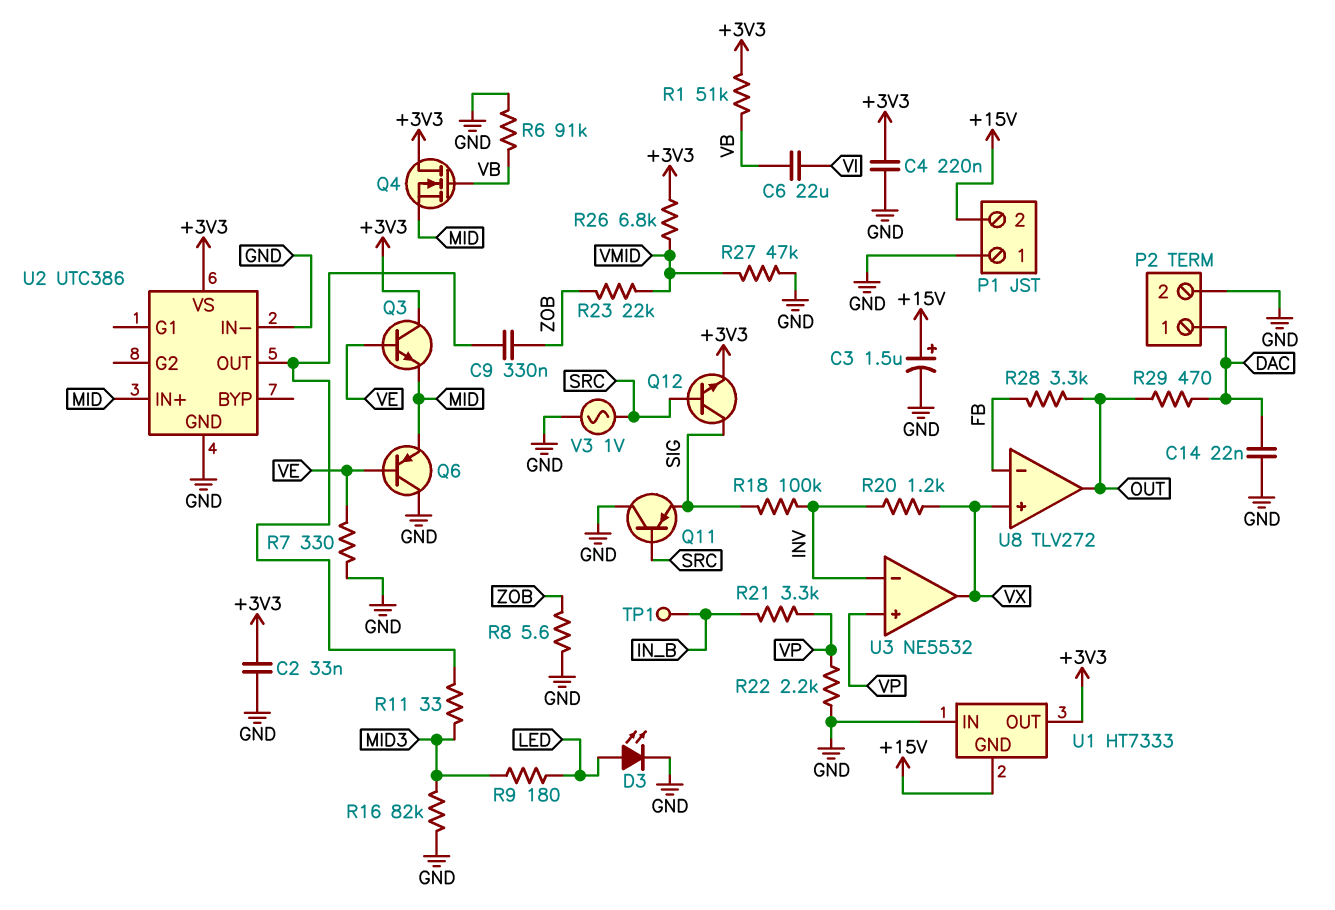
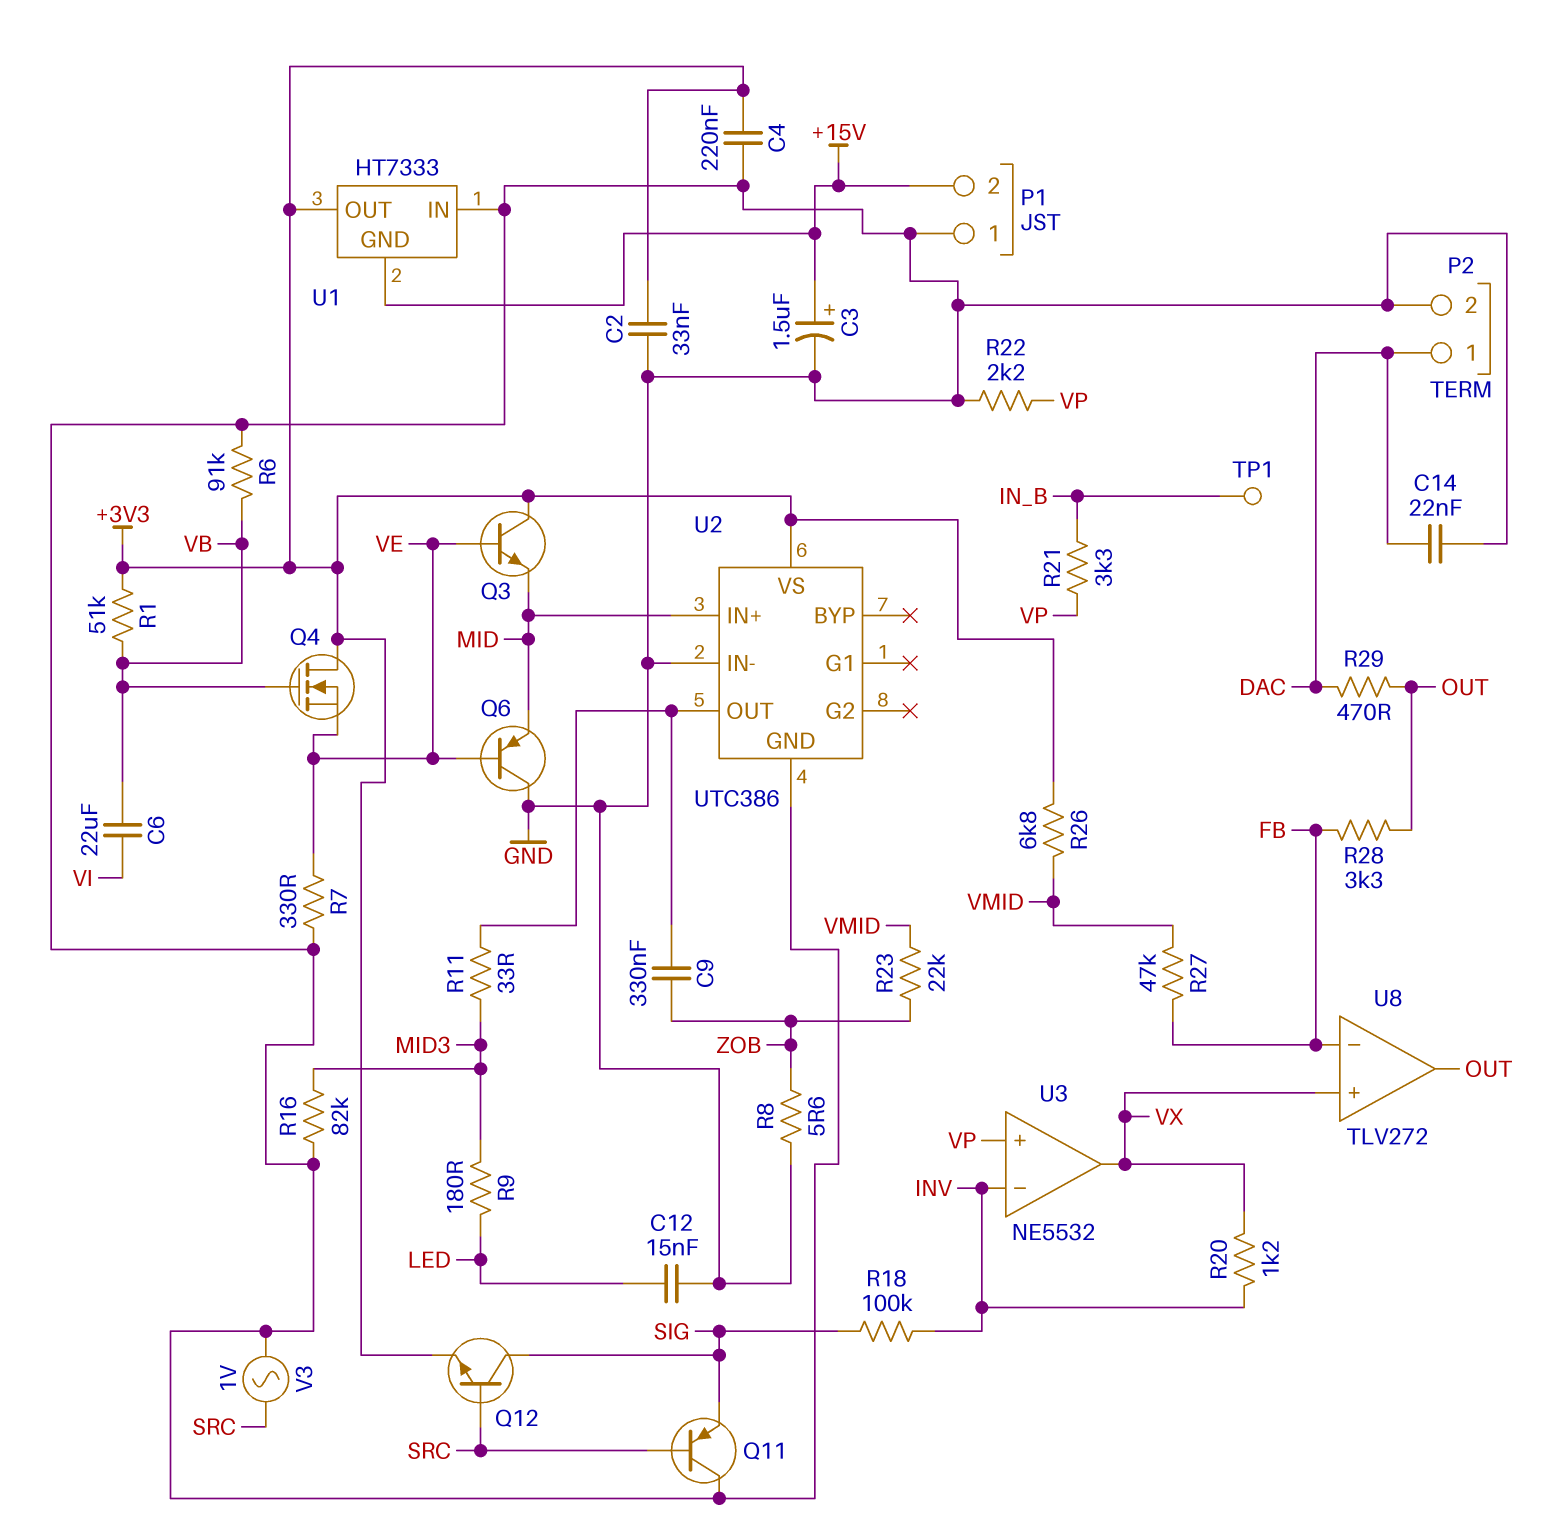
C12: none -> 15nF (GND, LED)
D3: LED (A LED, K GND) -> none
Q4: NMOS (G VB, D +3V3, S MID) -> NMOS (G VB, D +3V3, S VE)
R27: 47k (GND, VMID) -> 47k (FB, VMID)

